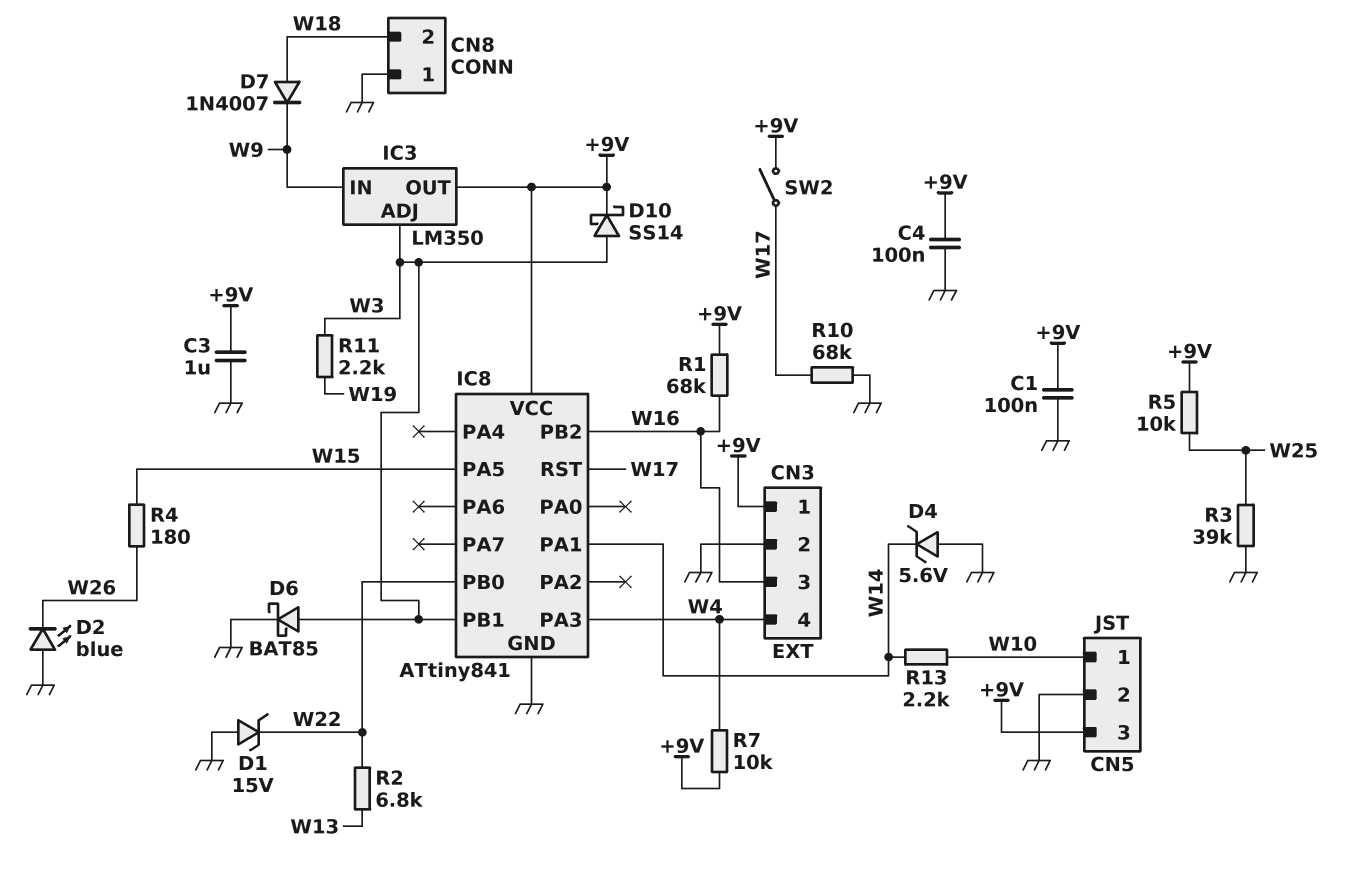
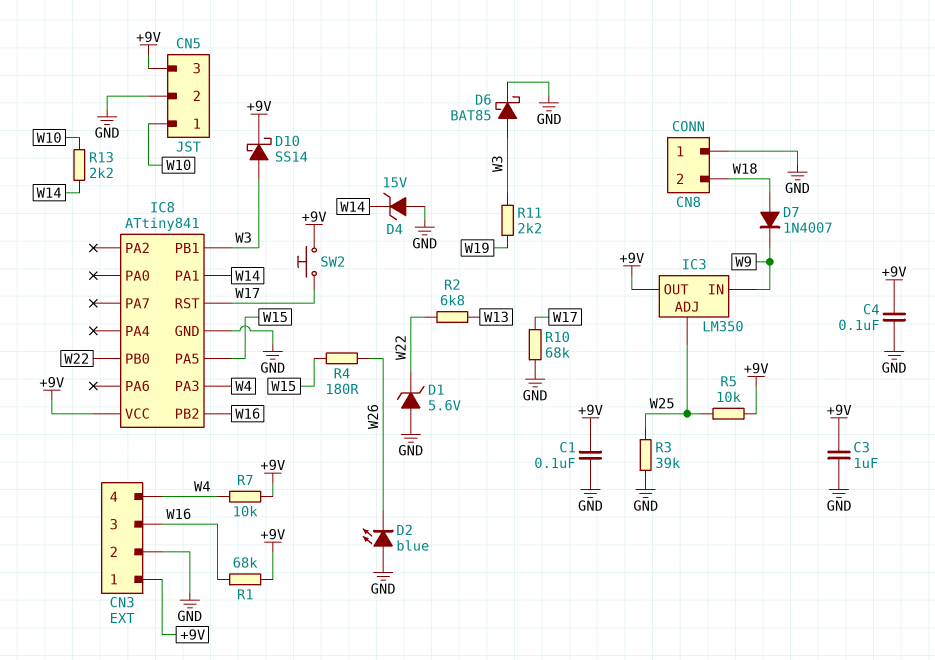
D1: zener 15V (A GND, K W22) -> zener 5.6V (A GND, K W22)
D4: zener 5.6V (A GND, K W14) -> zener 15V (A GND, K W14)
IC3 pin ADJ: W3 -> W25
SW2: switch (+9V, W17) -> button (+9V, W17)

